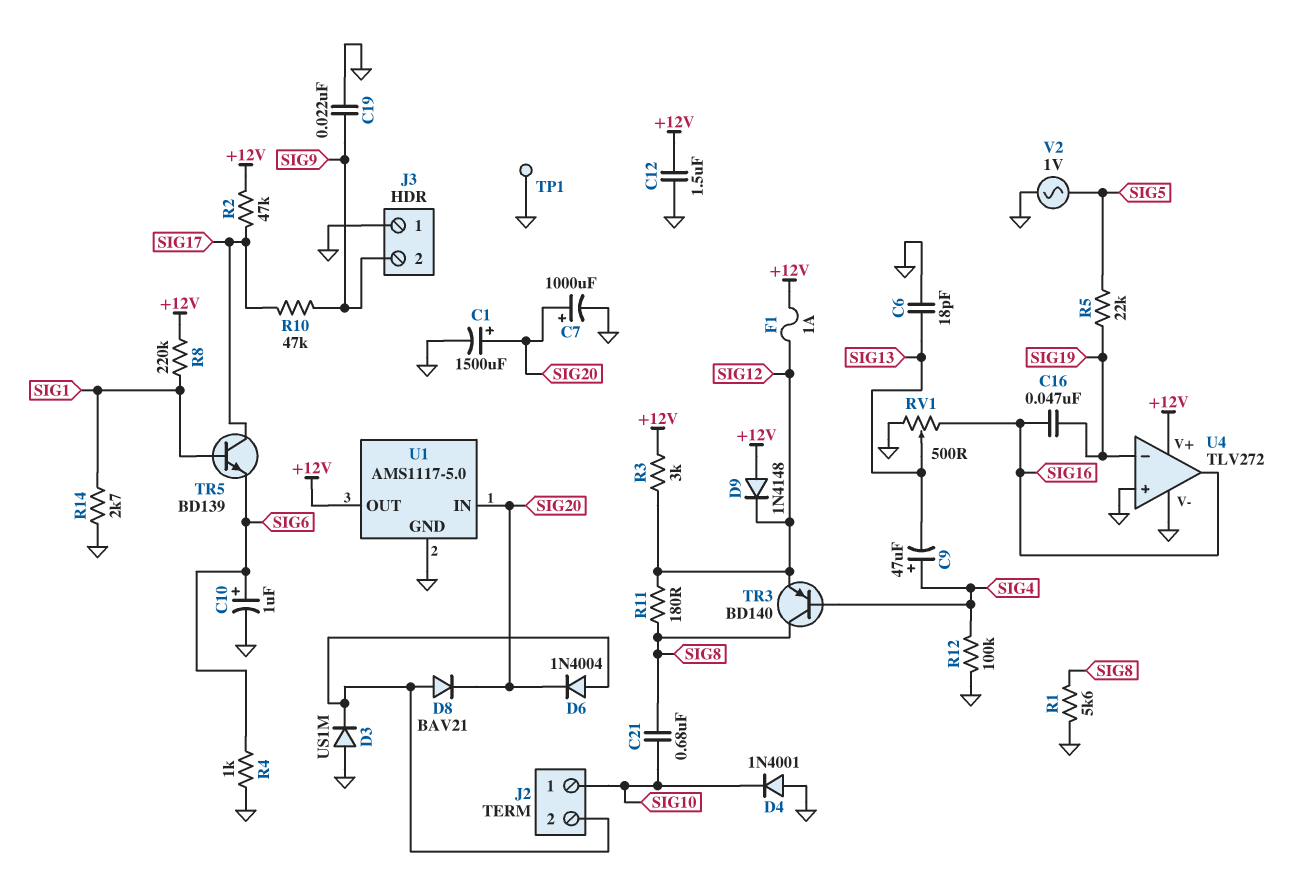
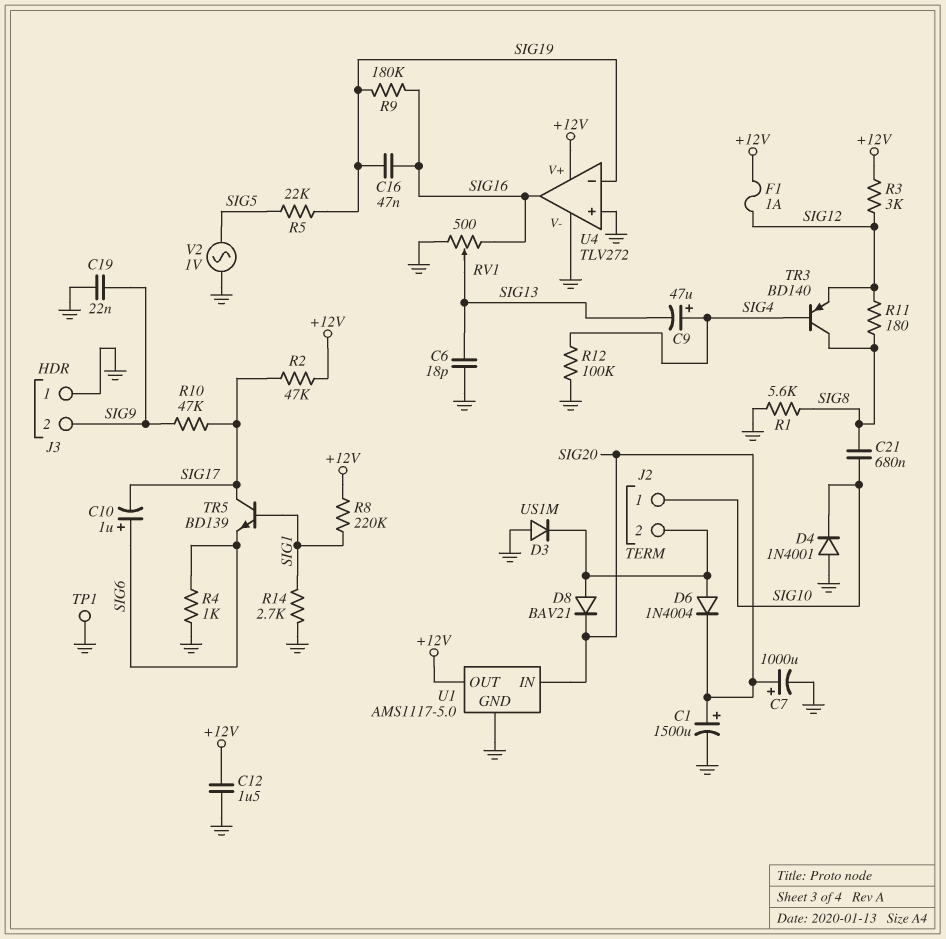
C10: 1uF (plus SIG6, minus GND) -> 1uF (plus SIG6, minus SIG17)
D9: diode 1N4148 (A +12V, K SIG12) -> none
R9: none -> 180k (SIG16, SIG19)

